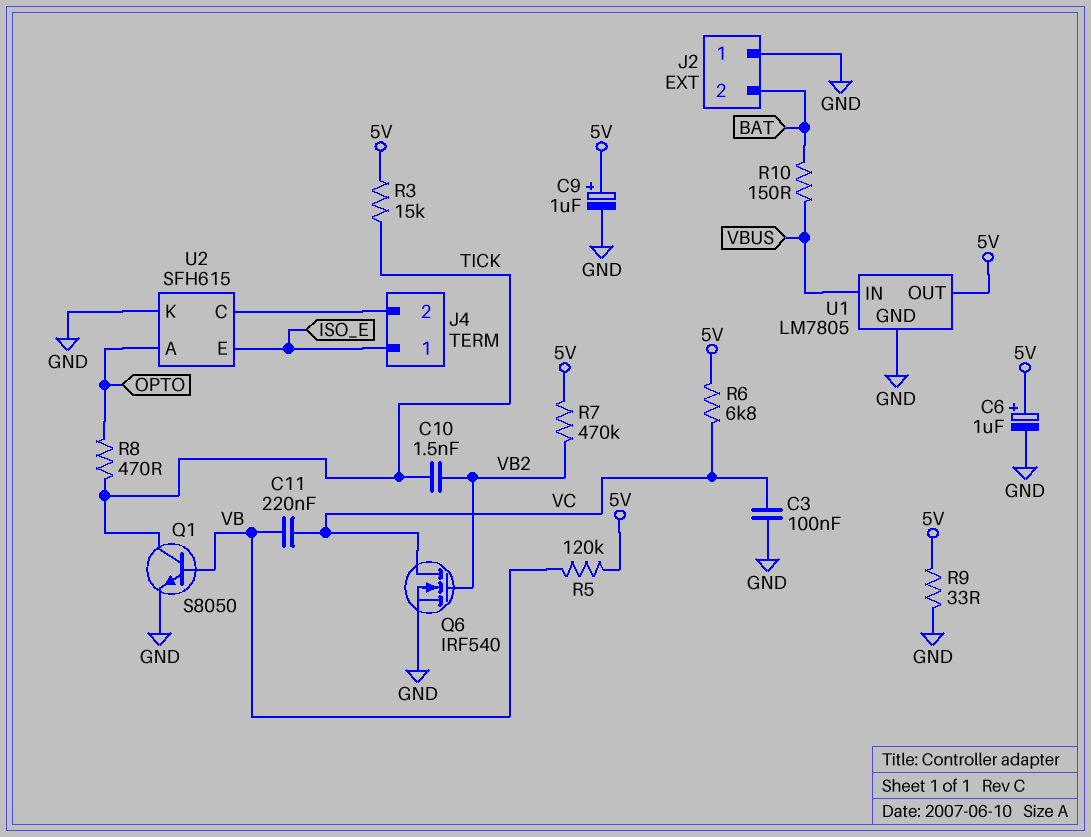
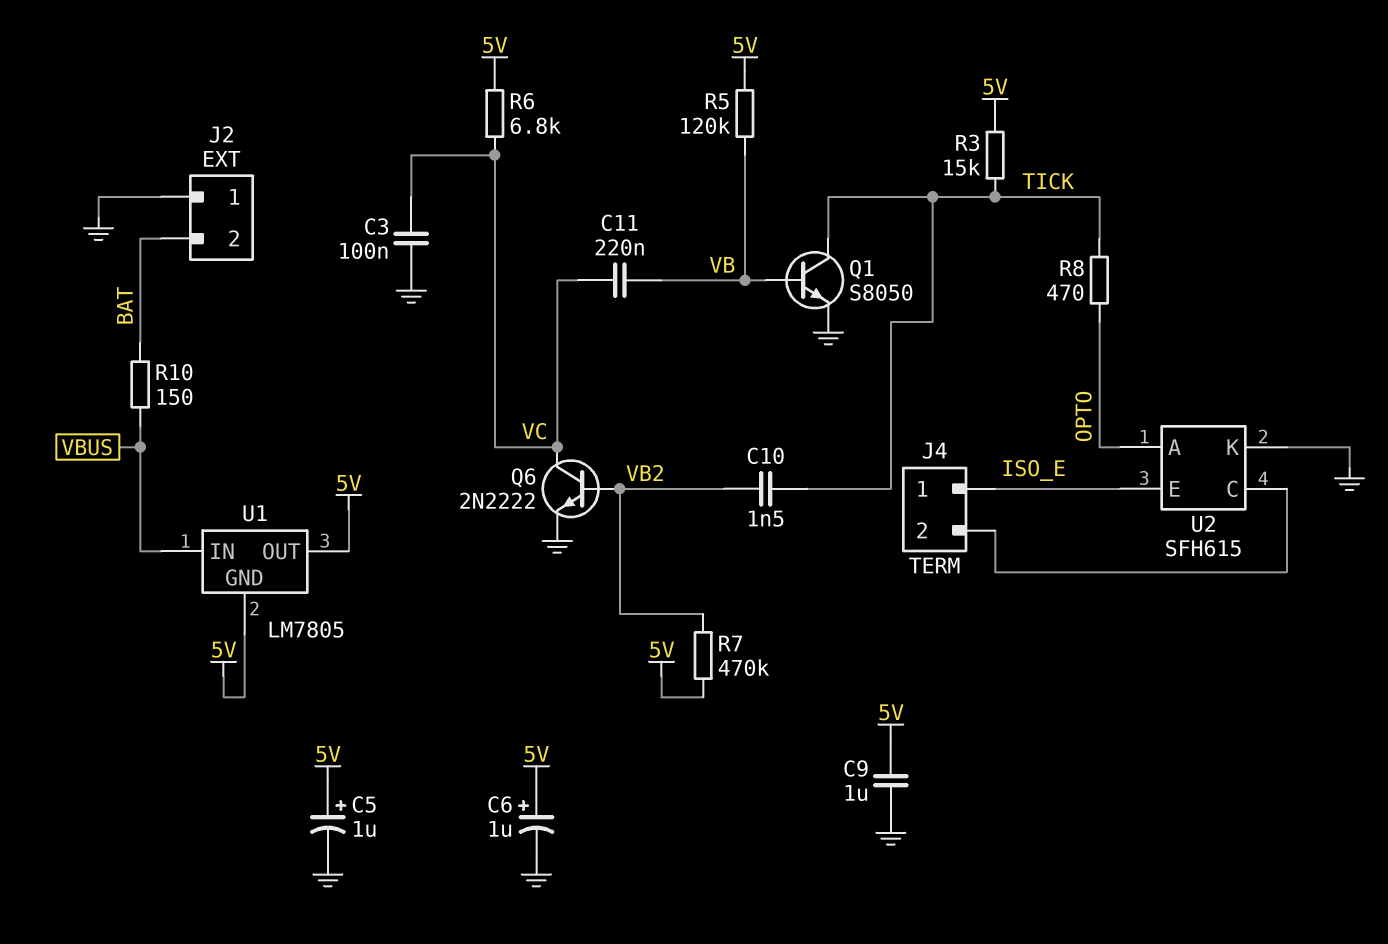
C5: none -> 1uF (plus 5V, minus GND)
C9: 1uF (plus 5V, minus GND) -> 1uF (5V, GND)
Q6: NMOS IRF540 (G VB2, D VC, S GND) -> NPN 2N2222 (B VB2, C VC, E GND)
R9: 33 (5V, GND) -> none
U1 pin GND: GND -> 5V

